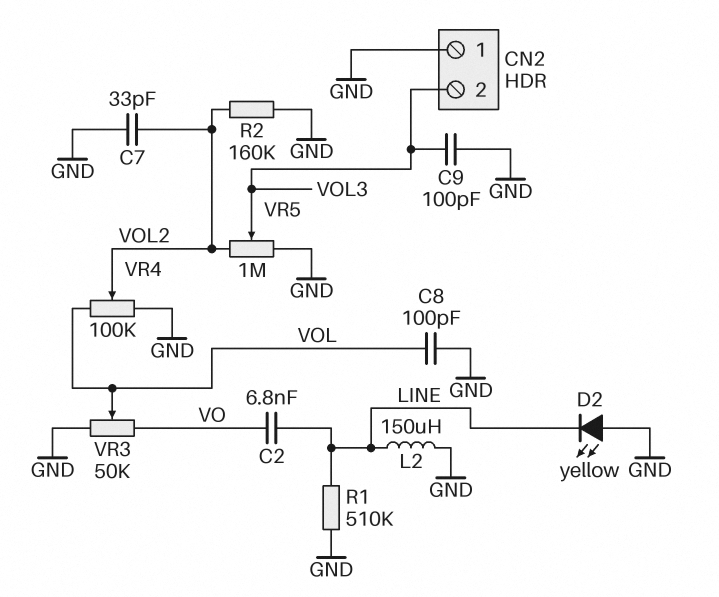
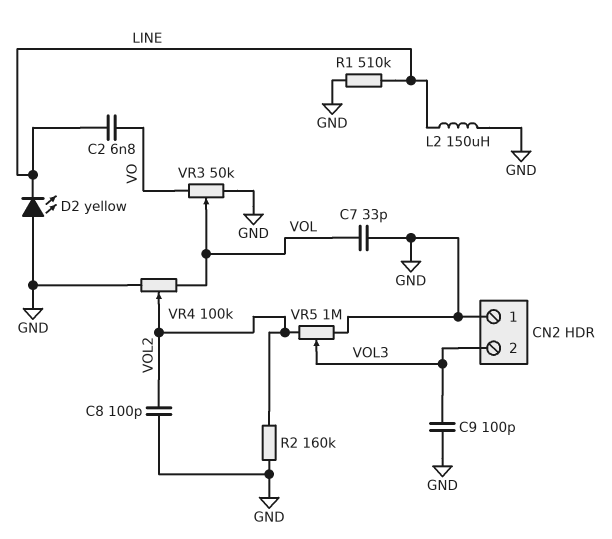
C7: 33pF (GND, VOL2) -> 33pF (GND, VOL)
C8: 100pF (GND, VOL) -> 100pF (GND, VOL2)

